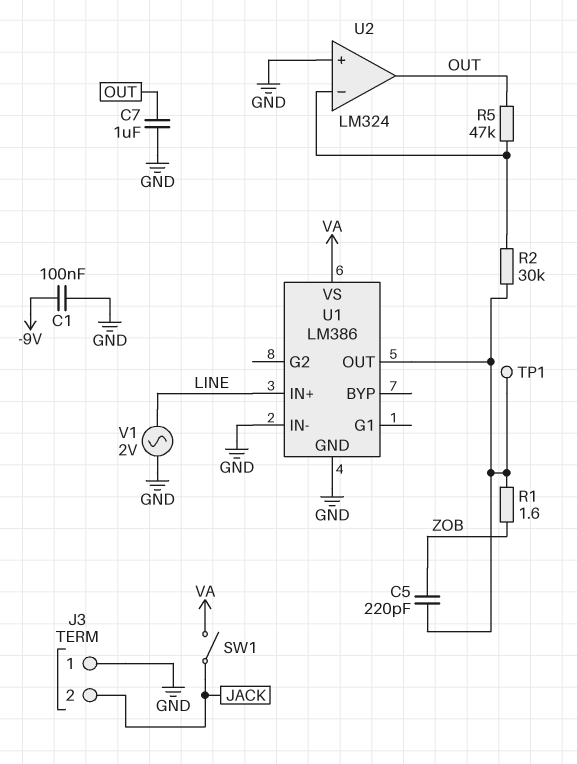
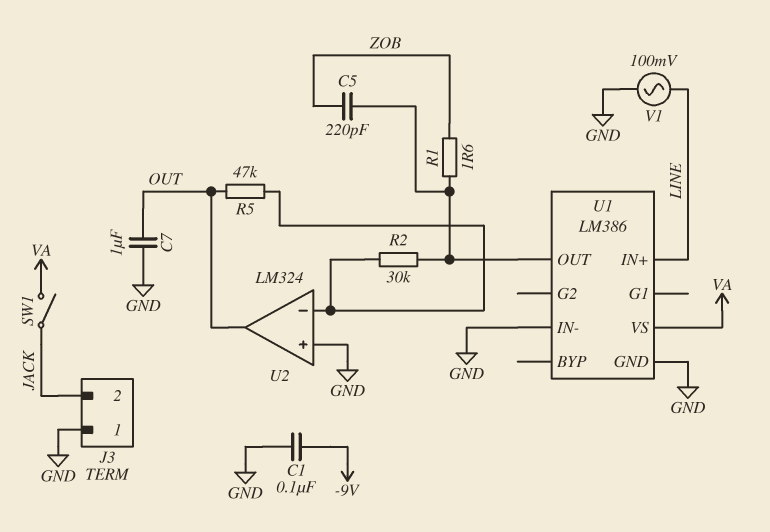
TP1: test point (U1/OUT) -> none
V1: AC 2V (GND, LINE) -> AC 100mV (GND, LINE)

